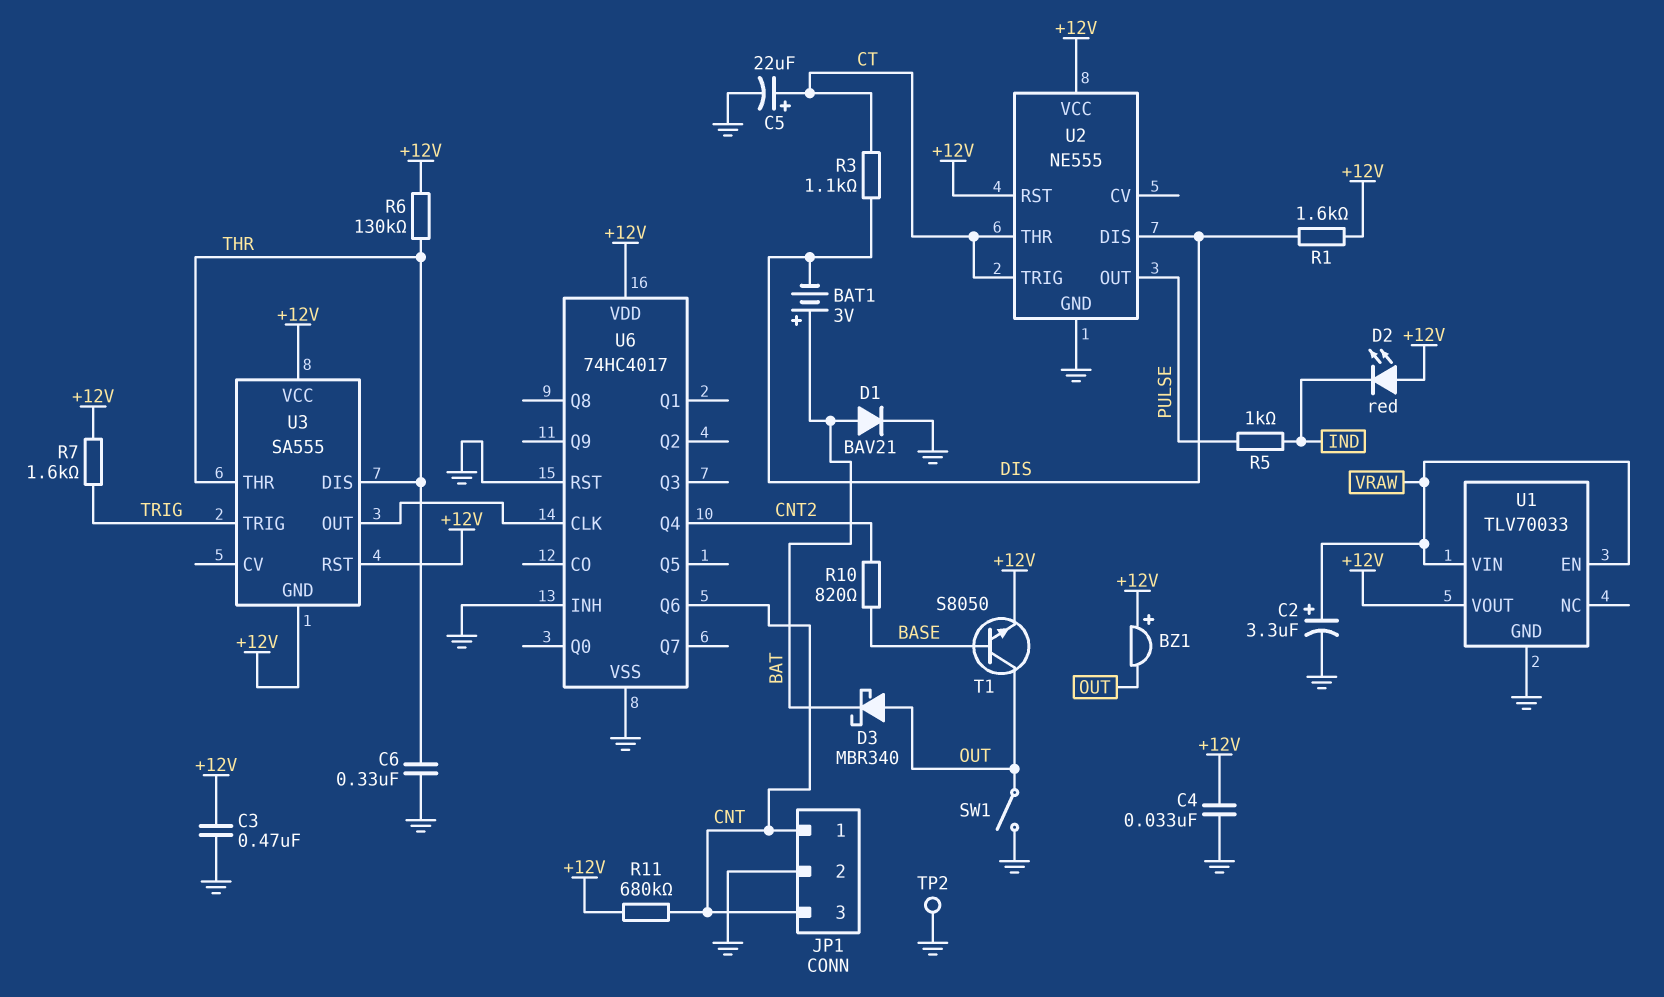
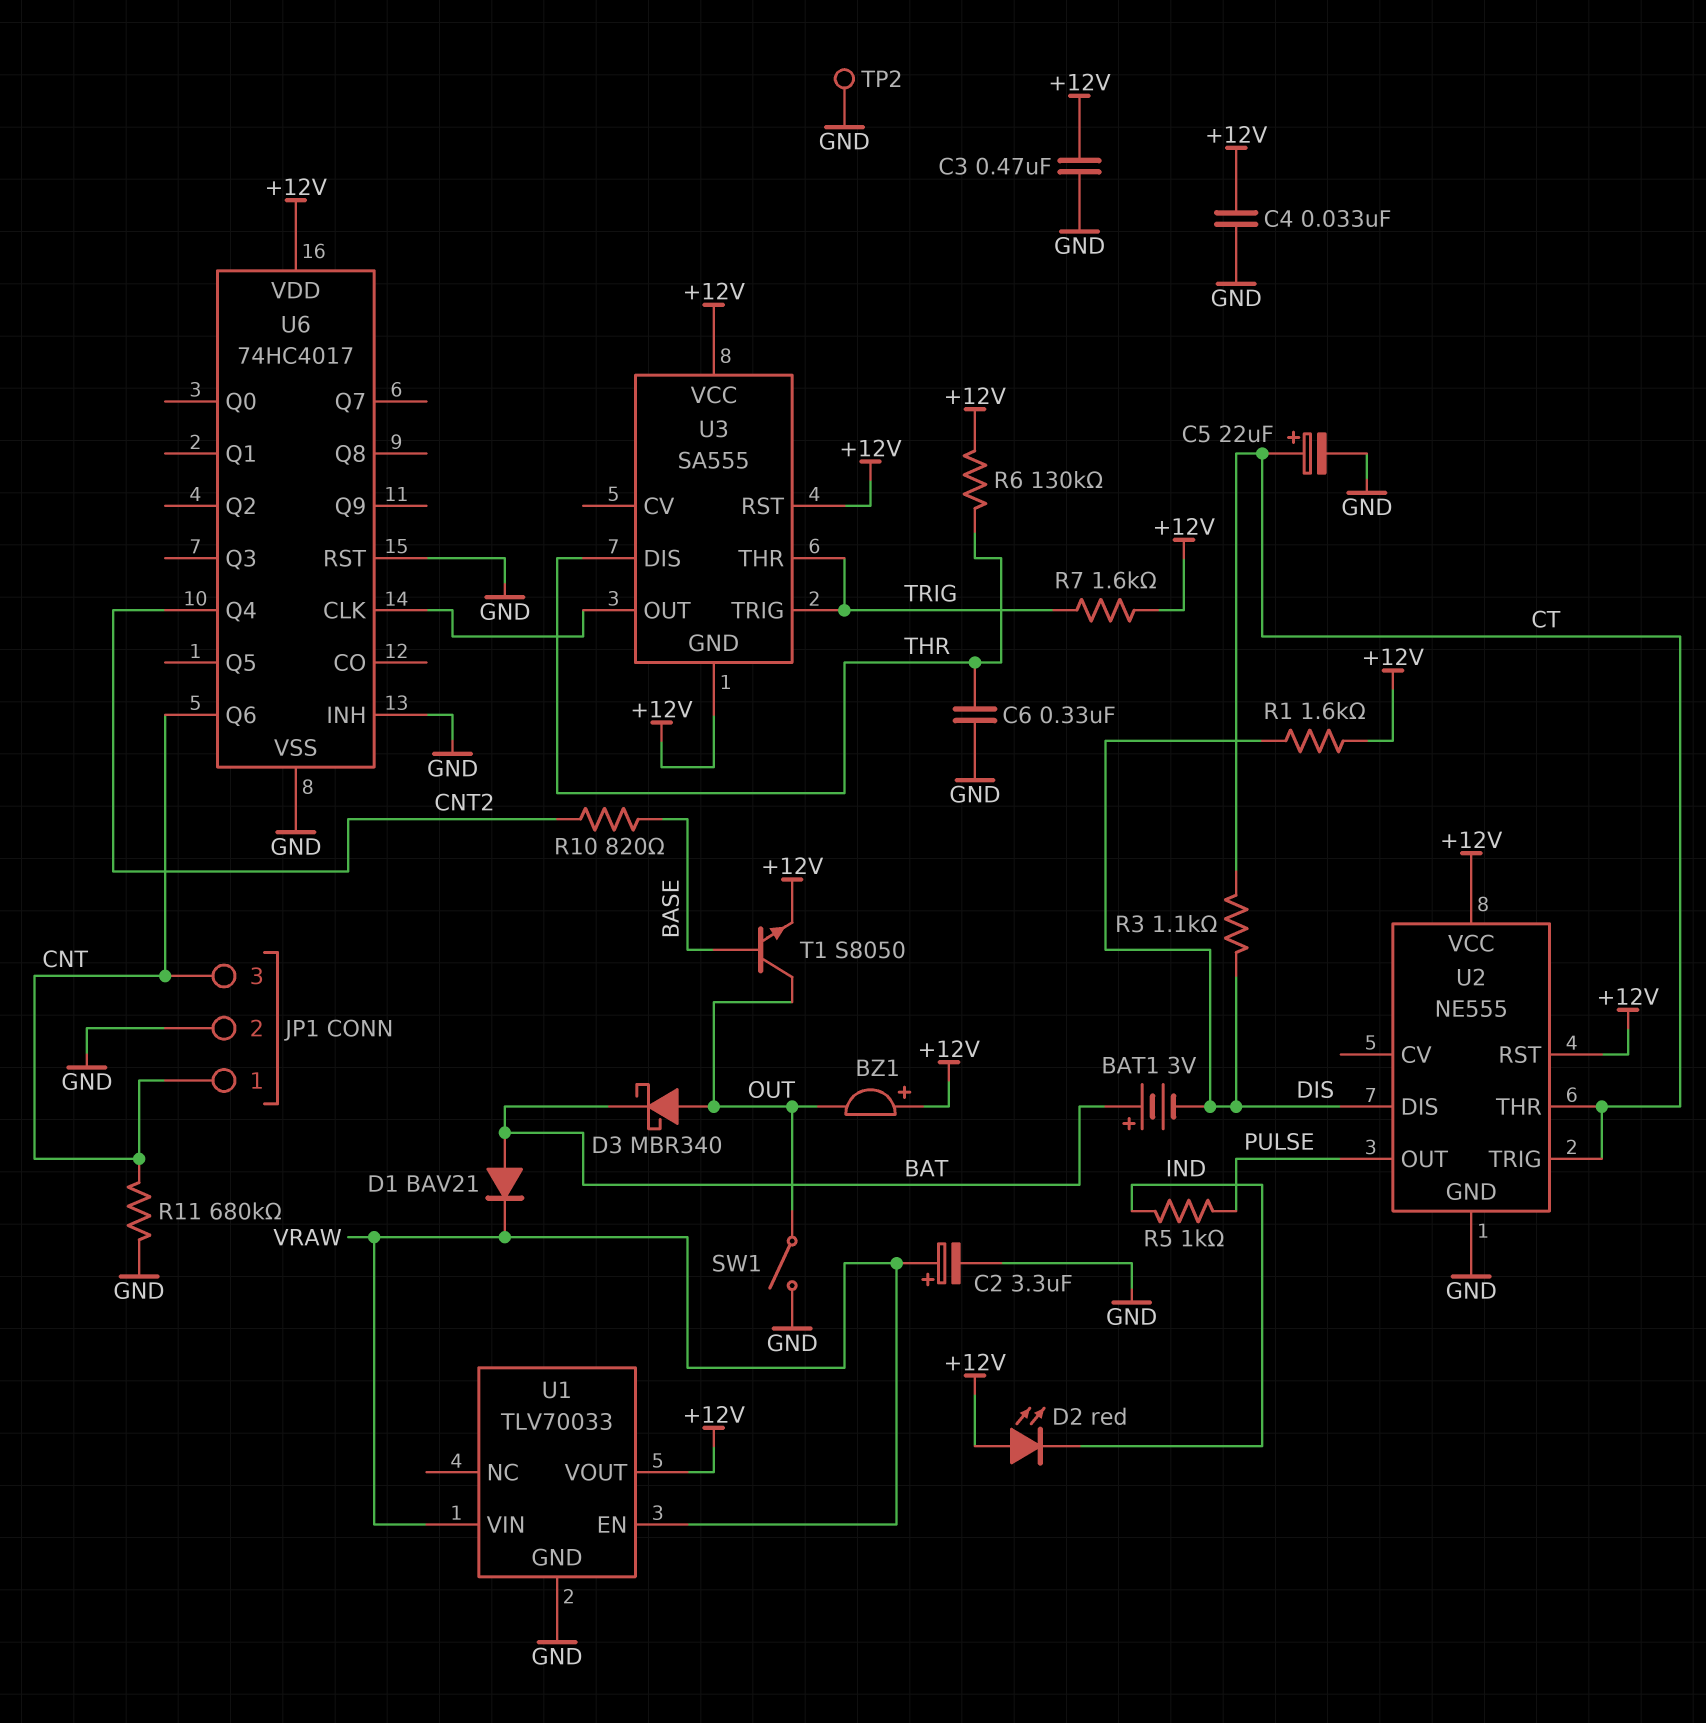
D1: diode BAV21 (A BAT, K GND) -> diode BAV21 (A BAT, K VRAW)
R11: 680k (+12V, CNT) -> 680k (CNT, GND)
U3 pin THR: THR -> TRIG

